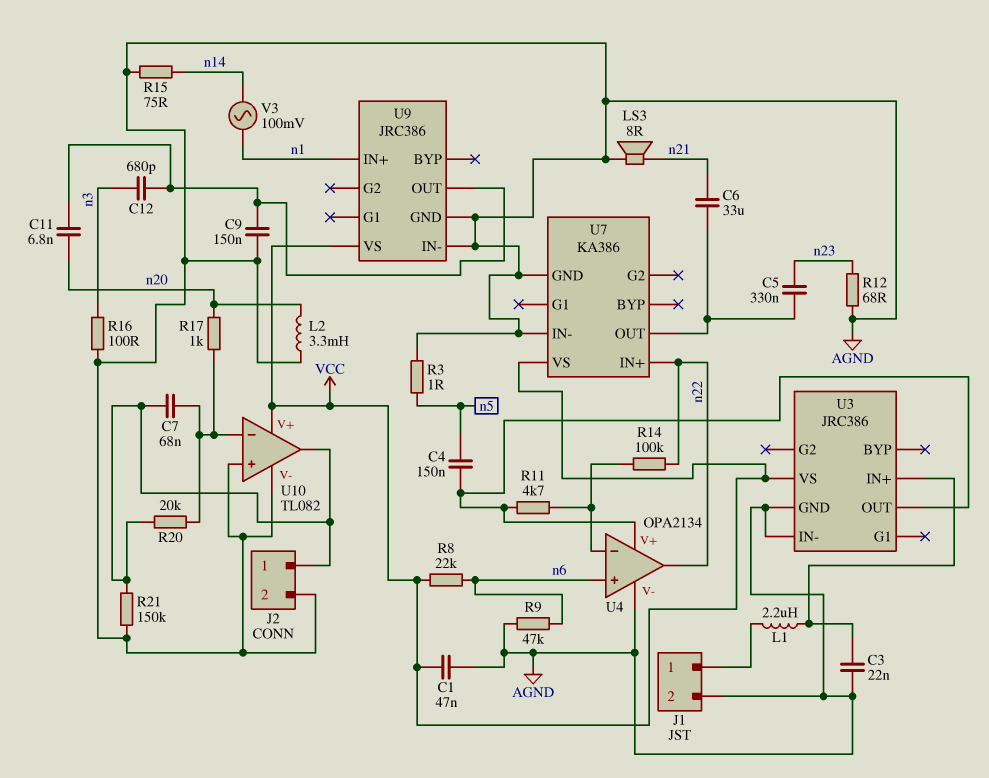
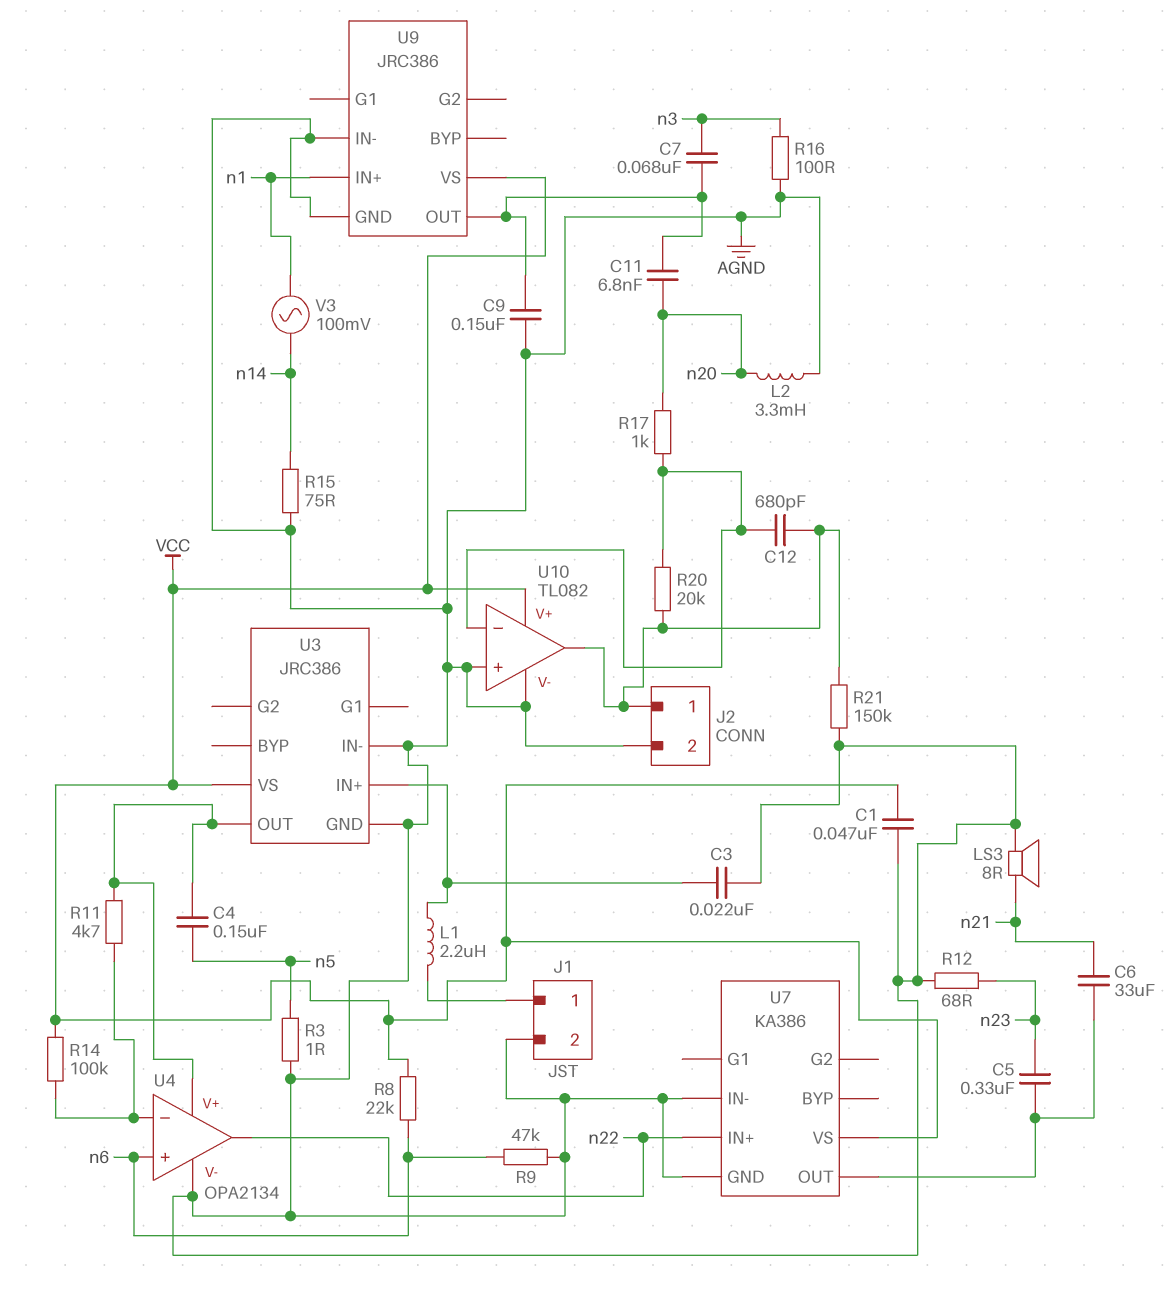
C7: 68nF (J2/1, U10/in-) -> 68nF (U9/OUT, n3)
C12: 680pF (U9/OUT, n3) -> 680pF (J2/1, U10/in-)
R14: 100k (U4/in-, n22) -> 100k (U4/in-, VCC)

